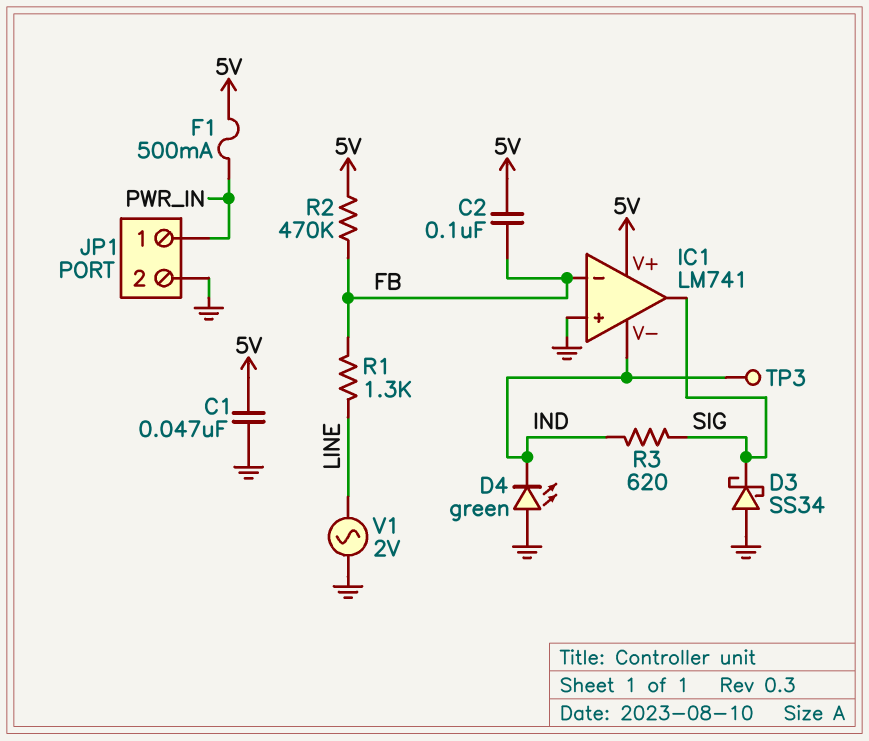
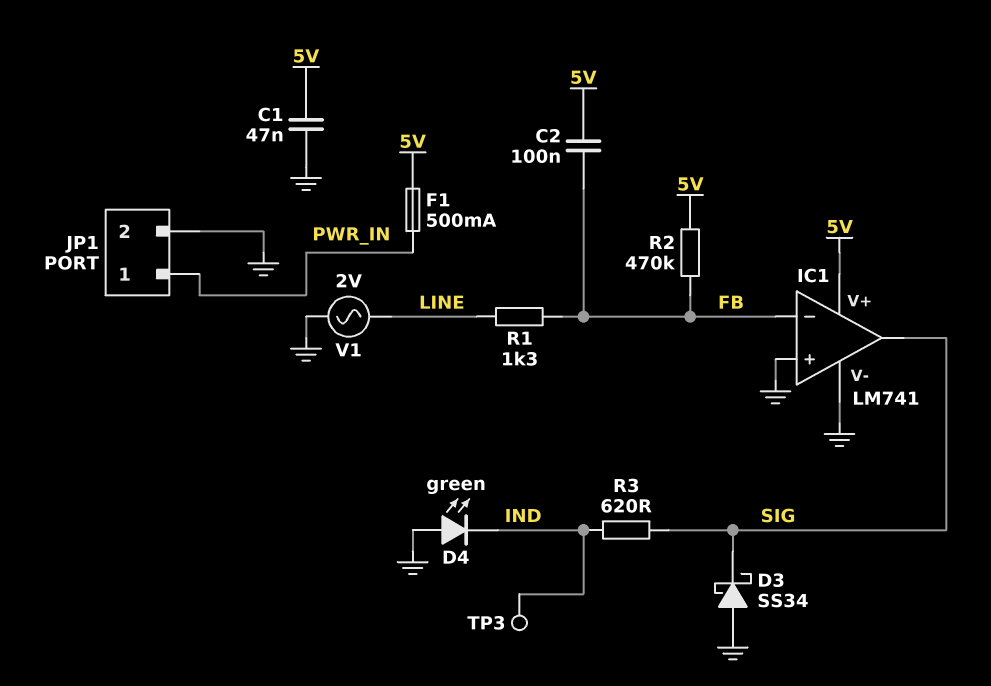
IC1 pin V-: IND -> GND

